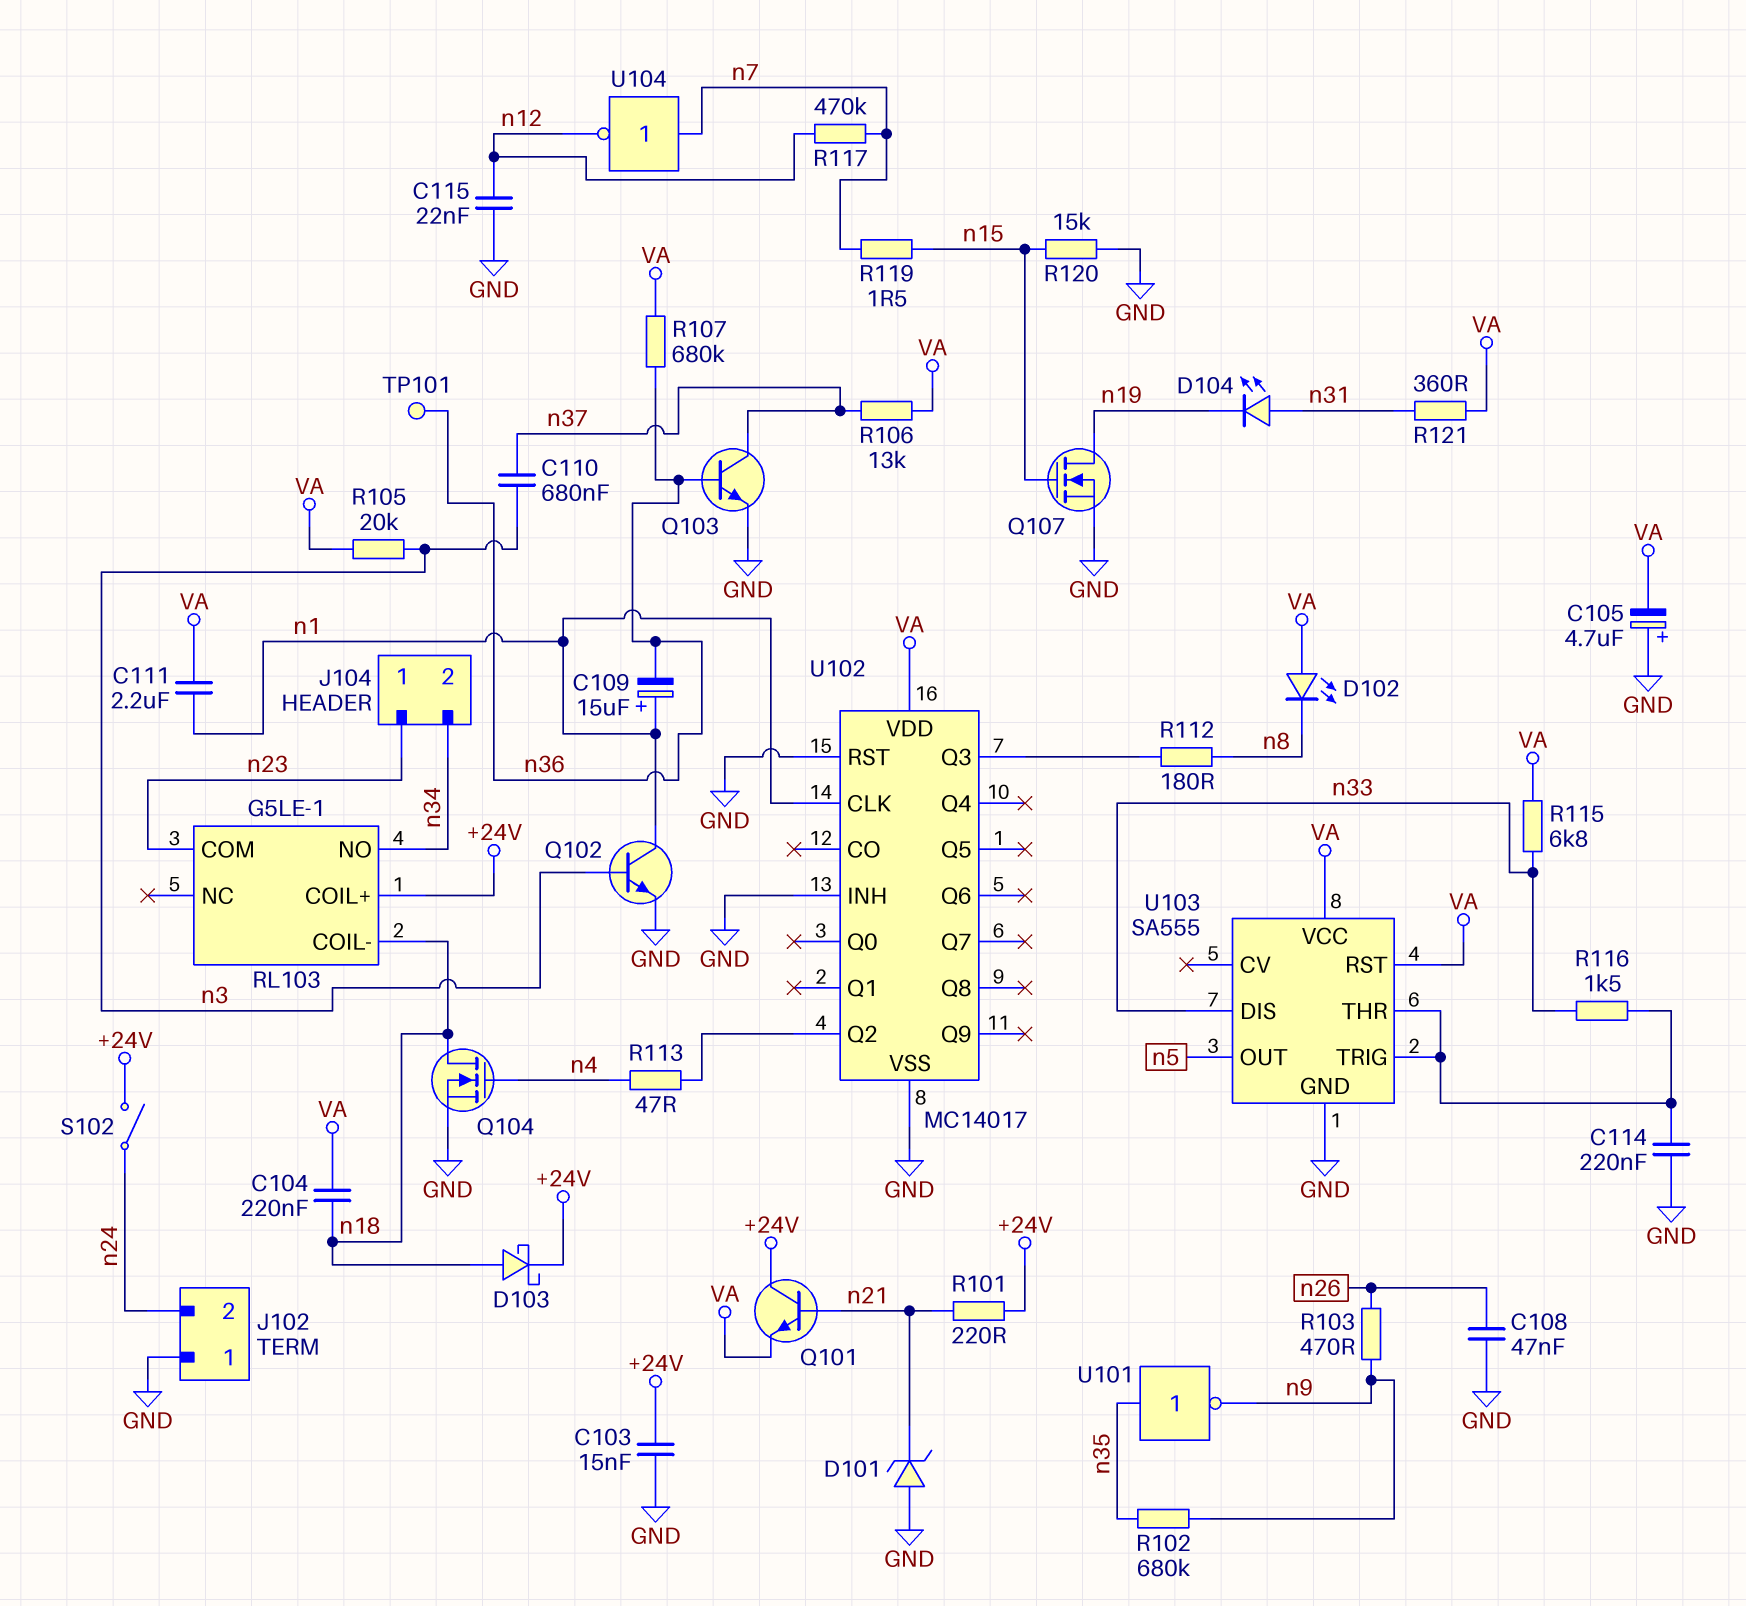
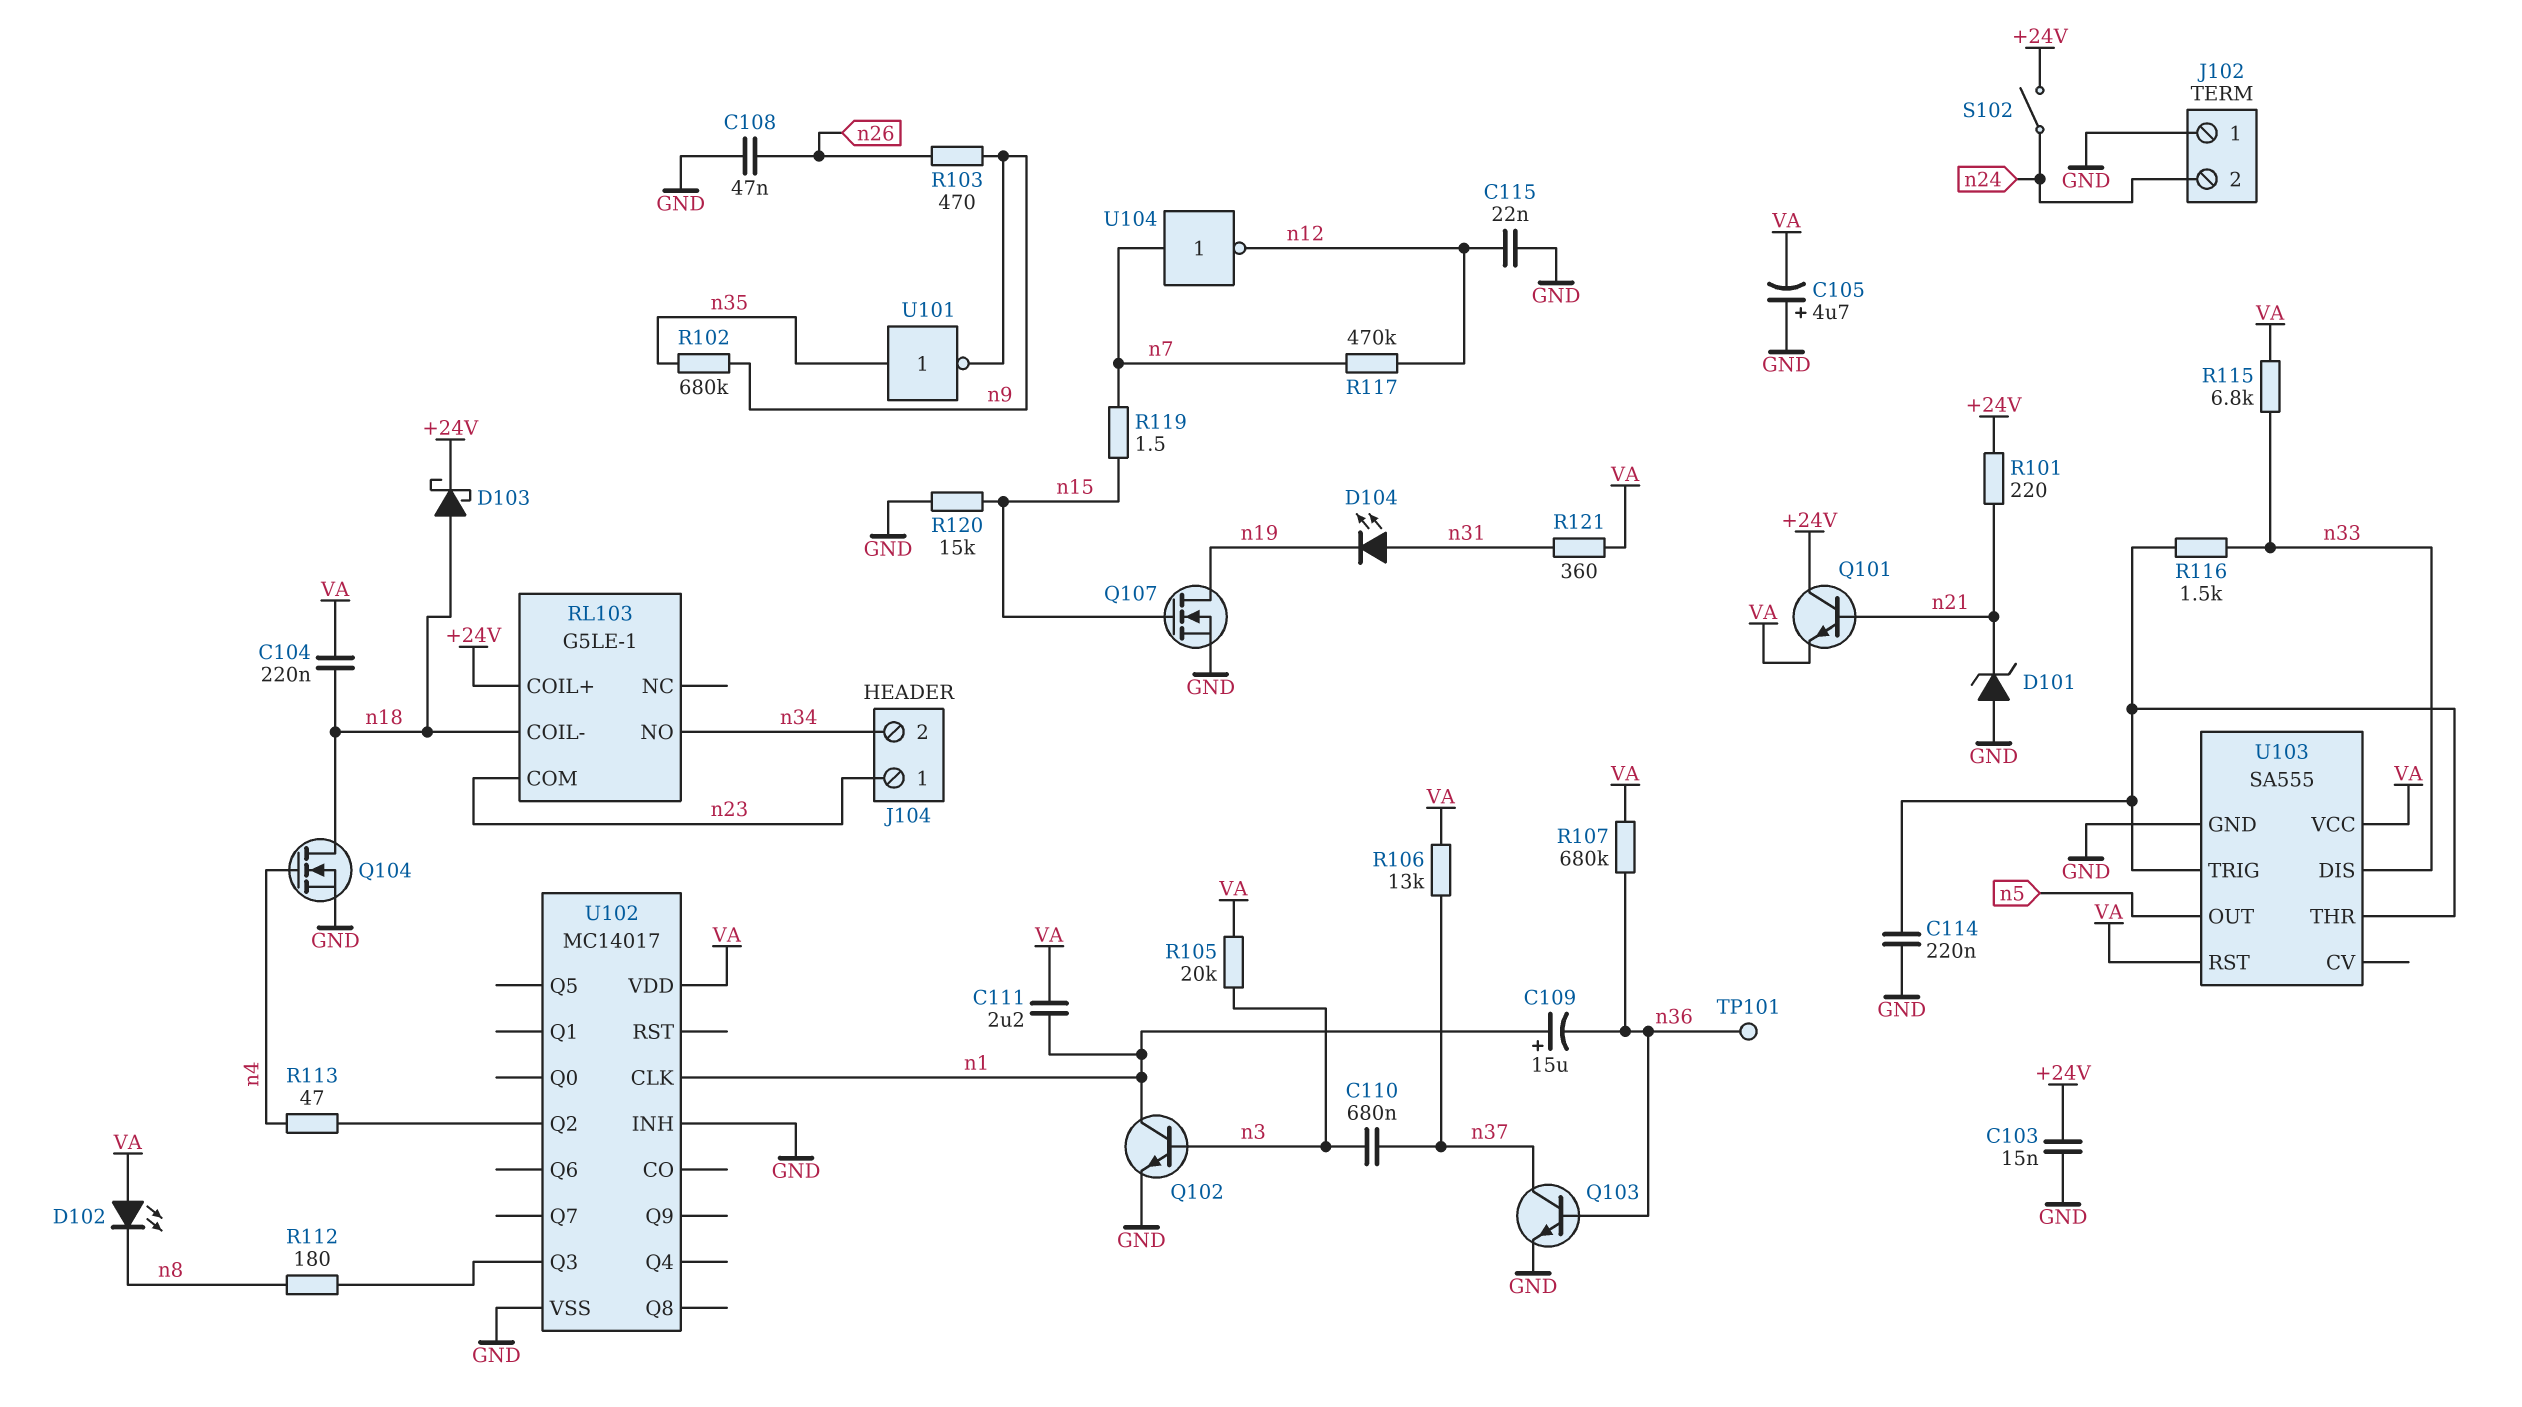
U102 pin RST: GND -> none

